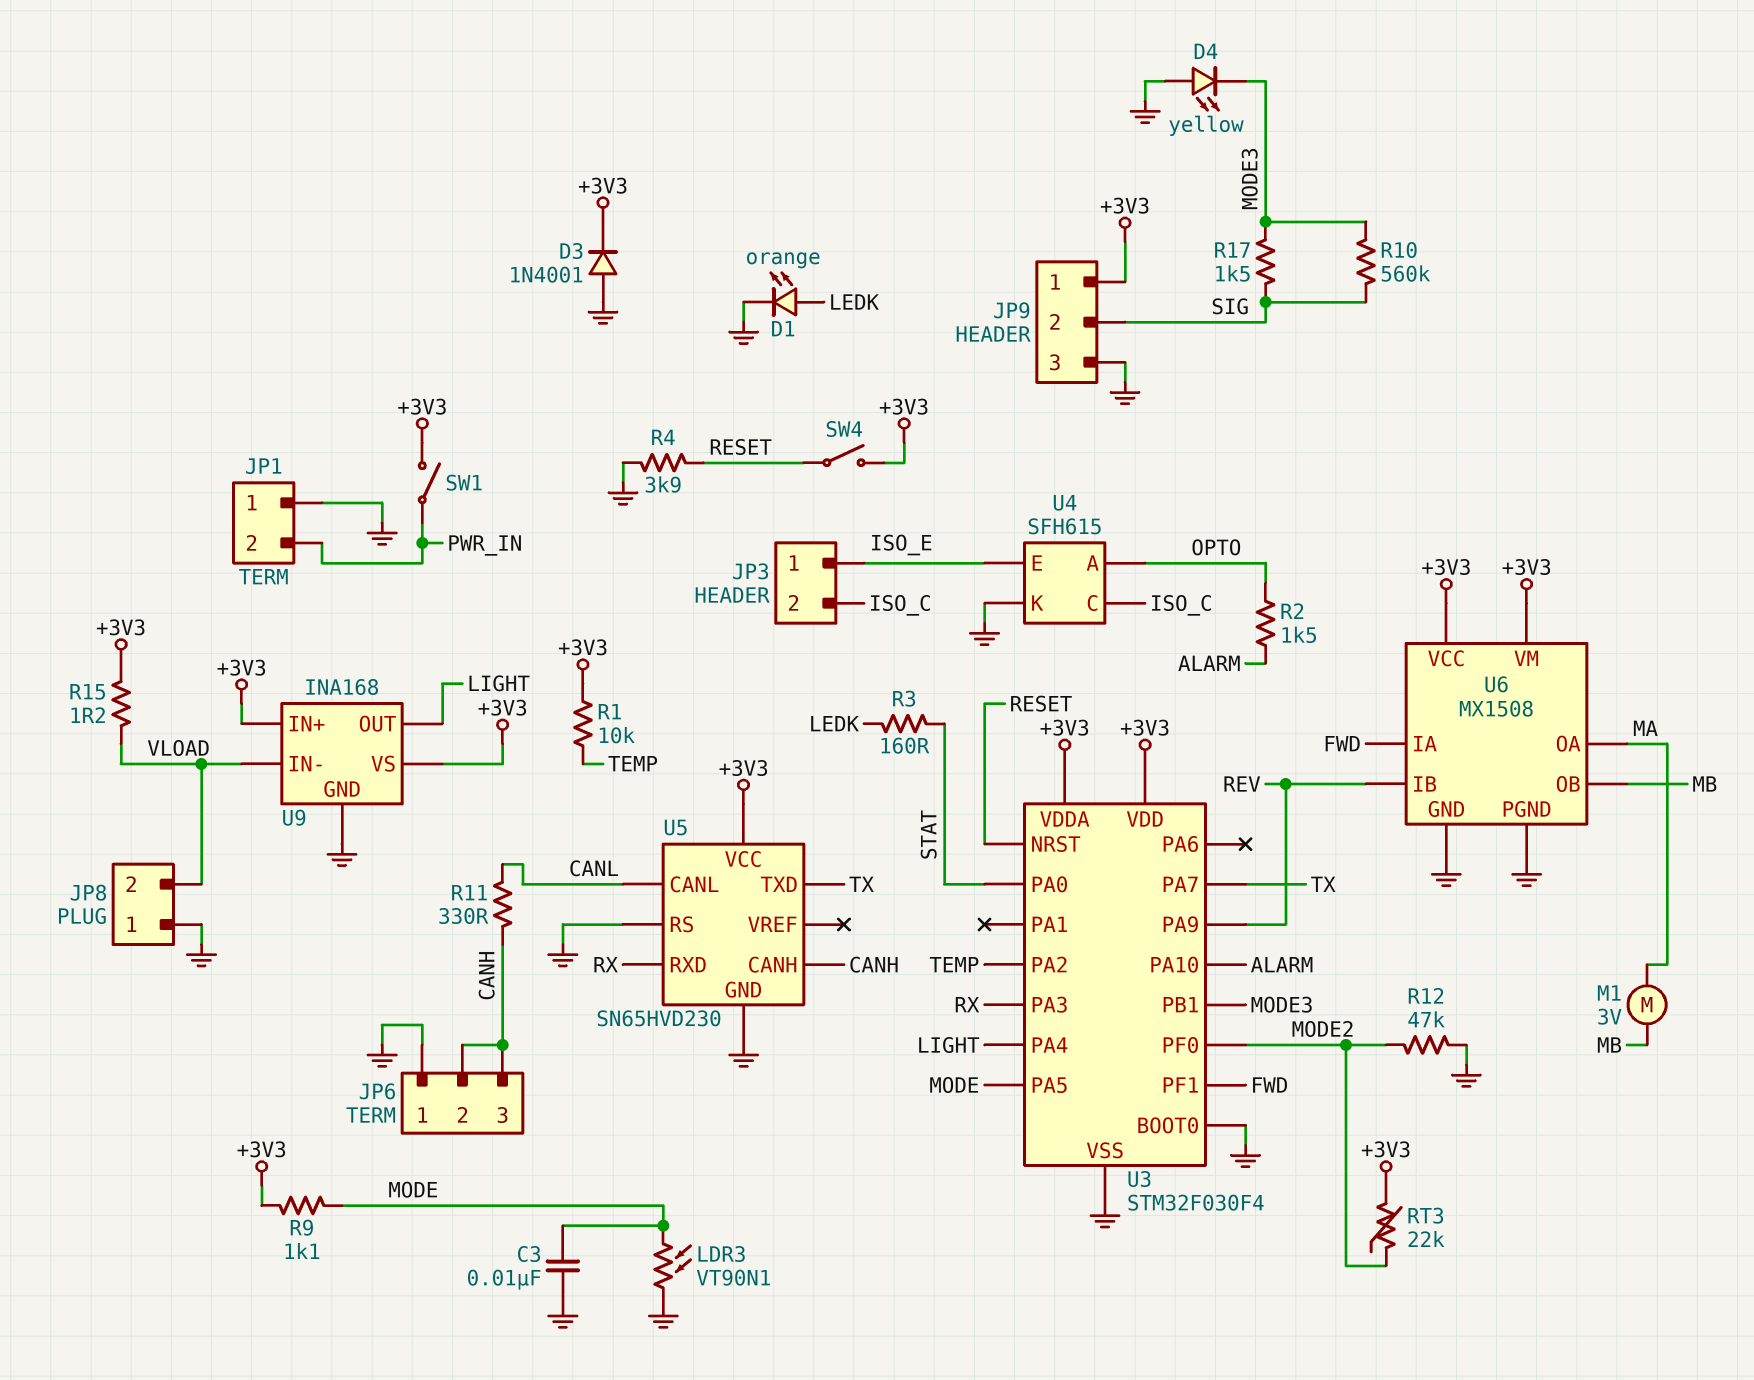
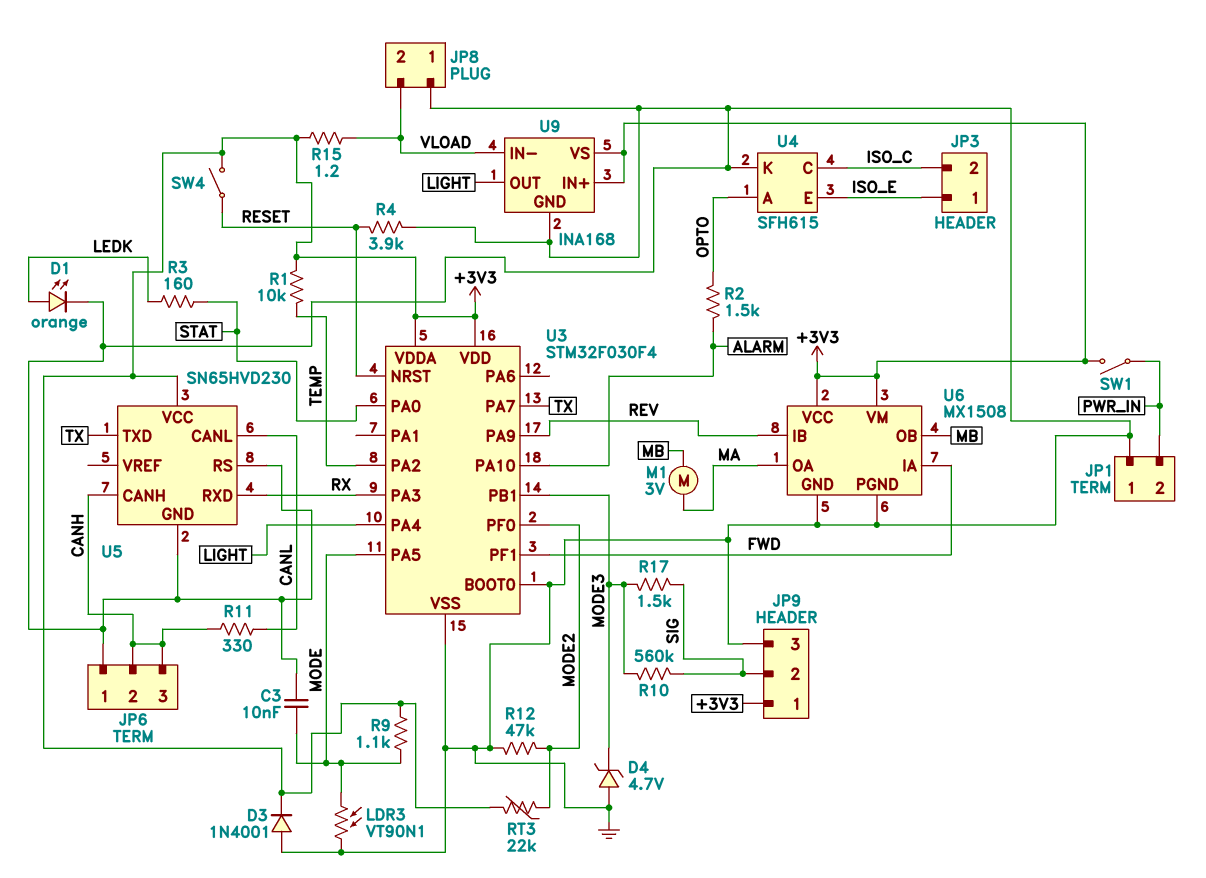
D4: LED yellow (A GND, K MODE3) -> zener 4.7V (A GND, K MODE3)

